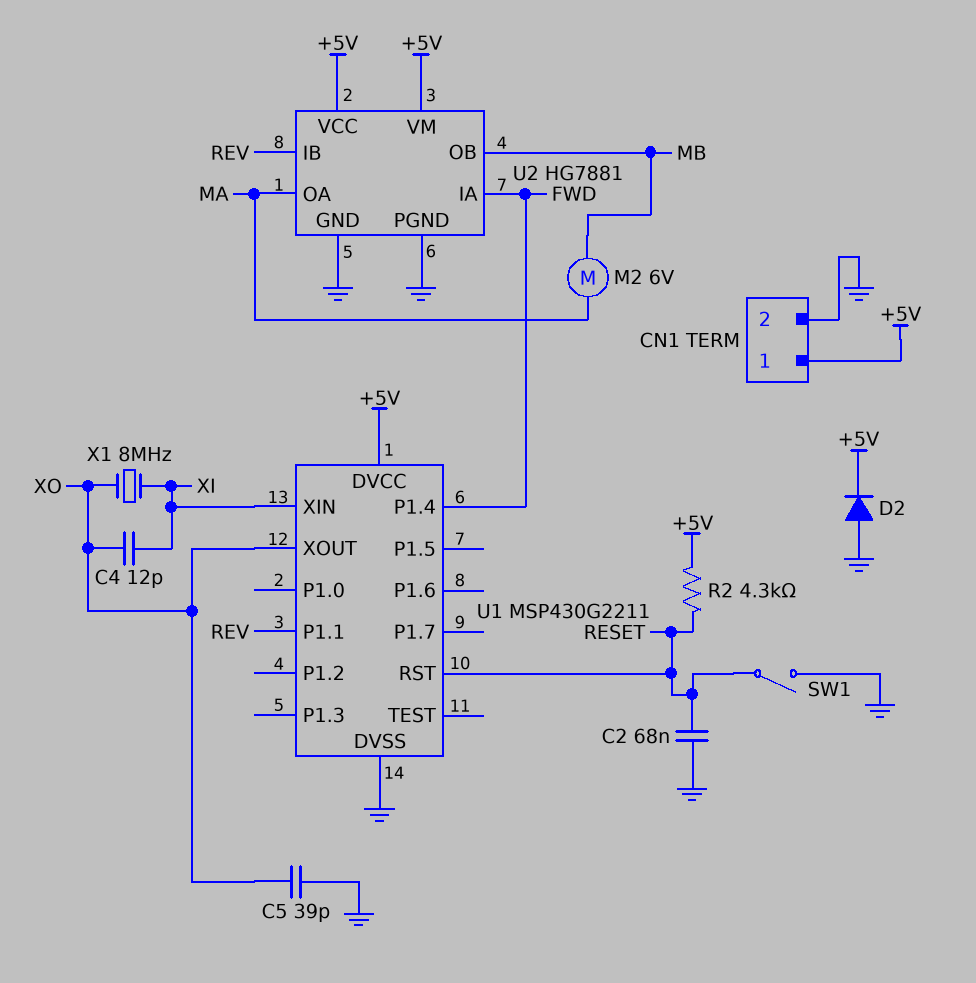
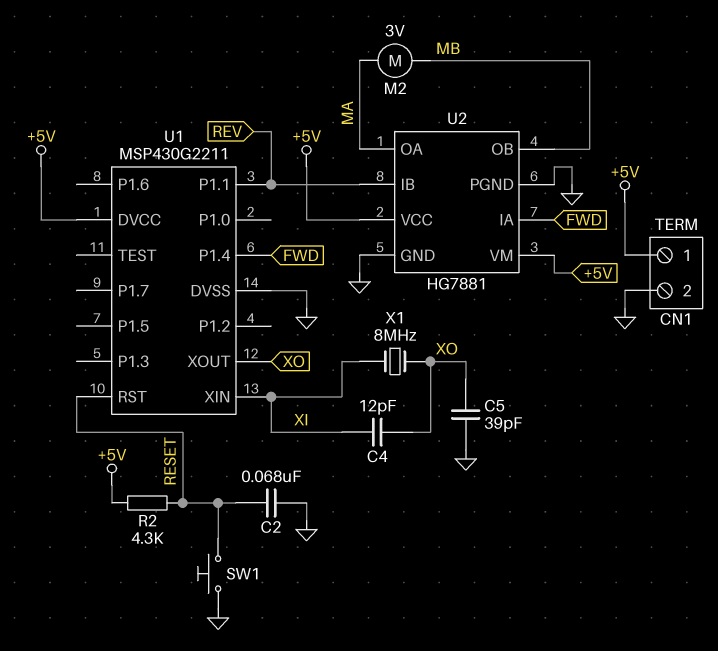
D2: diode (A GND, K +5V) -> none
M2: motor 6V (MA, MB) -> motor 3V (MA, MB)
SW1: switch (GND, RESET) -> button (GND, RESET)

